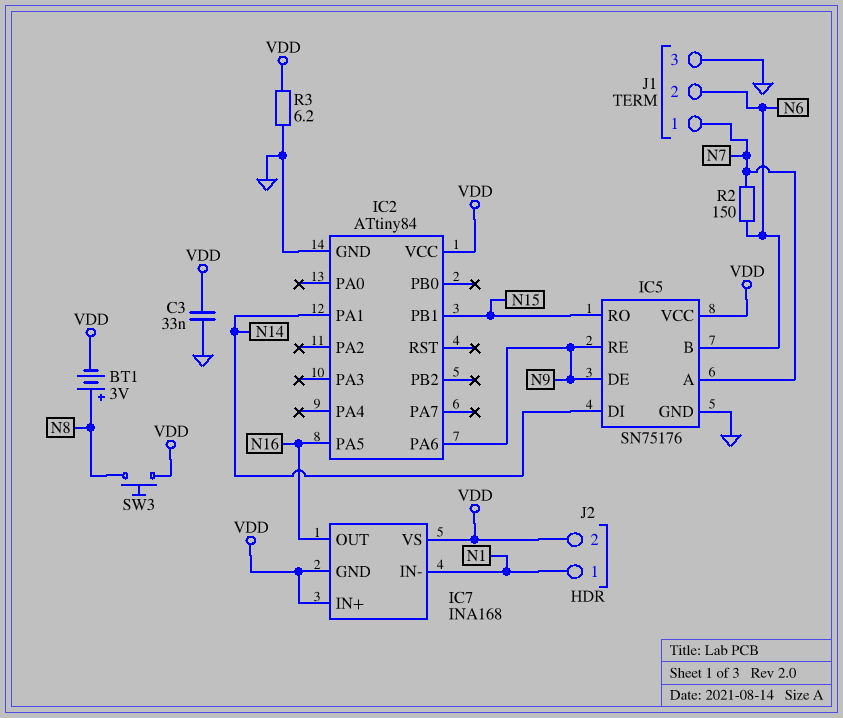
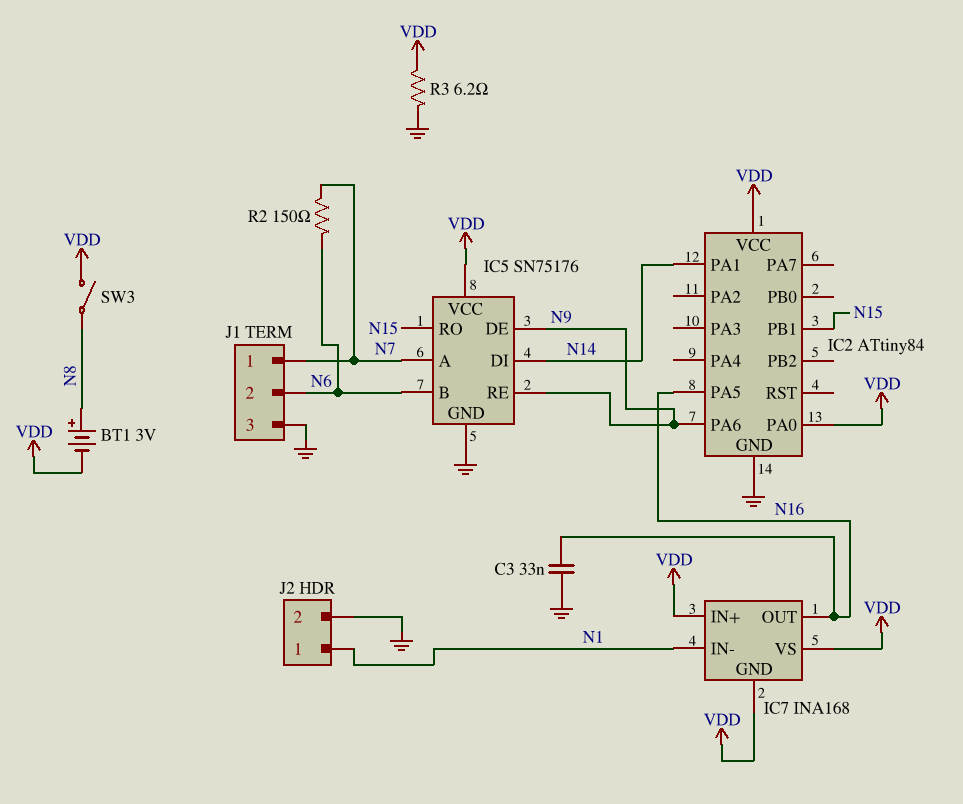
C3: 33nF (GND, VDD) -> 33nF (GND, N16)
IC2 pin PA0: none -> VDD
J2 pin 2: VDD -> GND
SW3: button (N8, VDD) -> switch (N8, VDD)

